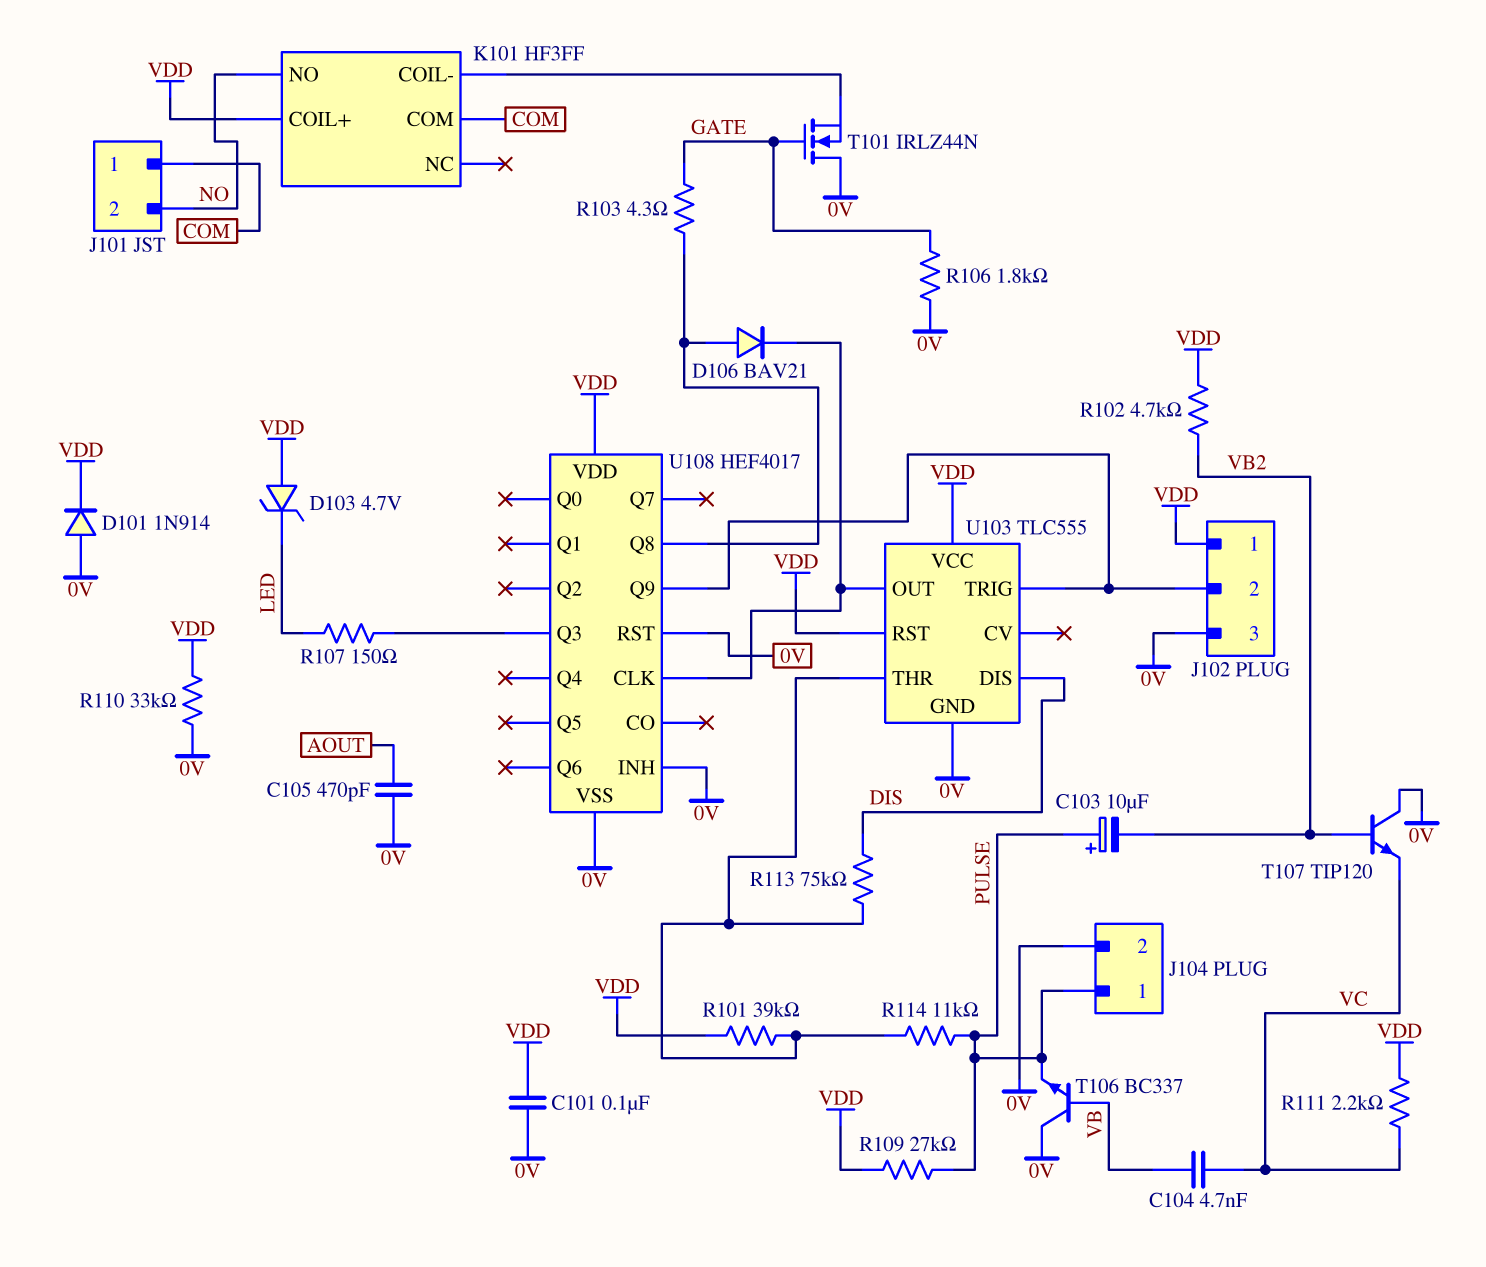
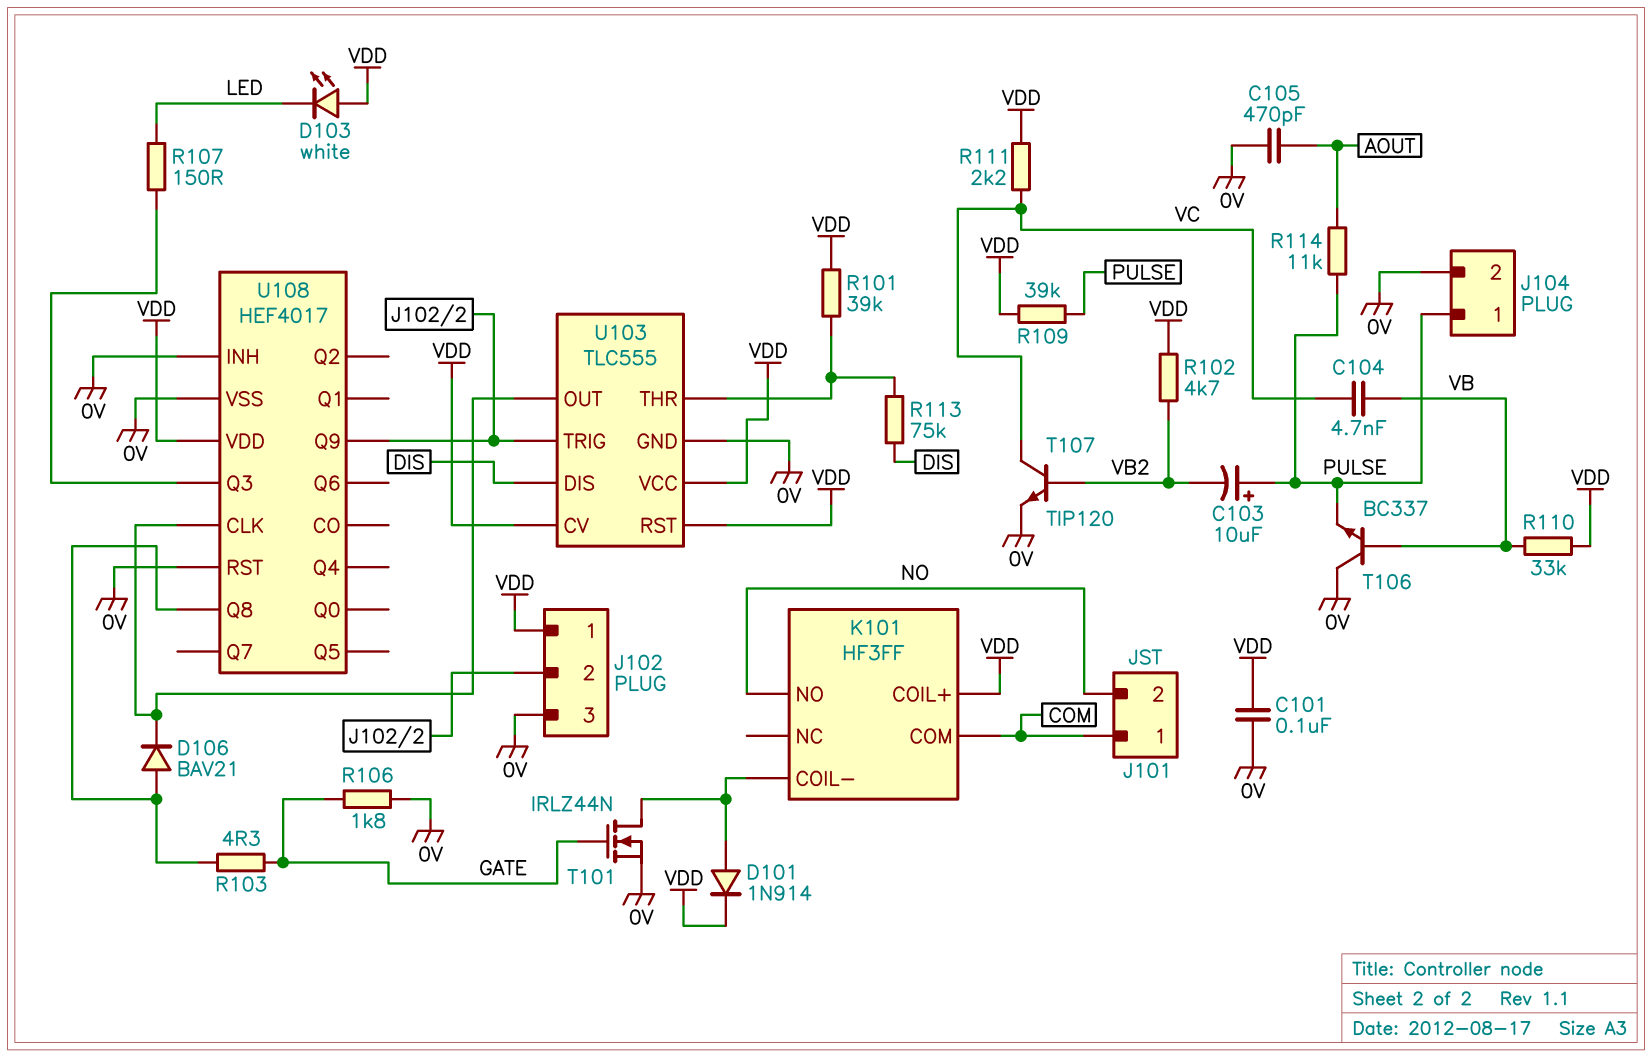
D101: diode 1N914 (A 0V, K VDD) -> diode 1N914 (A K101/COIL-, K VDD)
D103: zener 4.7V (A VDD, K LED) -> LED white (A VDD, K LED)
R109: 27k (PULSE, VDD) -> 39k (PULSE, VDD)
R110: 33k (0V, VDD) -> 33k (VB, VDD)
R114: 11k (PULSE, U103/THR) -> 11k (AOUT, PULSE)
T101: NMOS IRLZ44N (G GATE, D 0V, S K101/COIL-) -> NMOS IRLZ44N (G GATE, D K101/COIL-, S 0V)
T107: NPN TIP120 (B VB2, C 0V, E VC) -> NPN TIP120 (B VB2, C VC, E 0V)
U103 pin CV: none -> VDD

